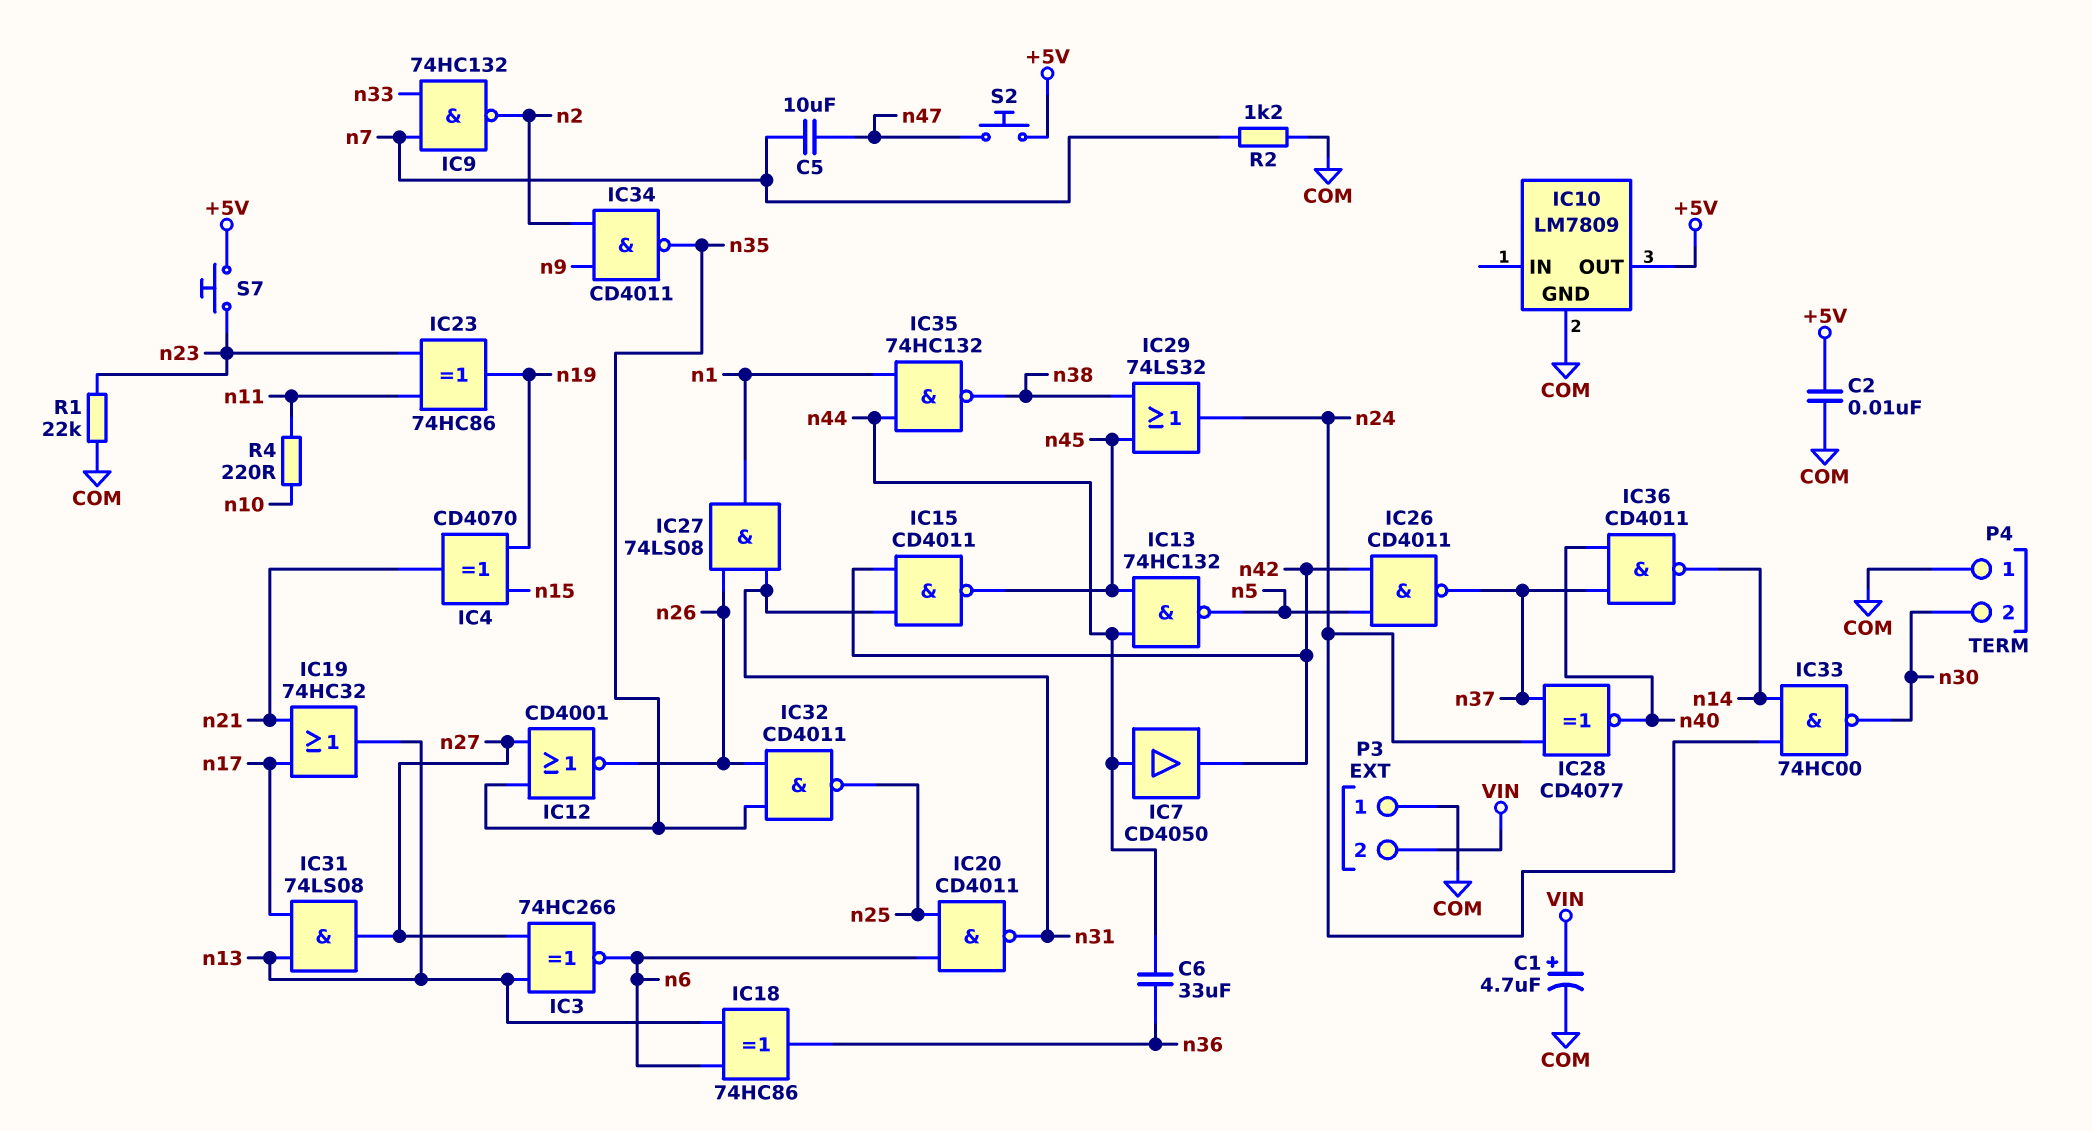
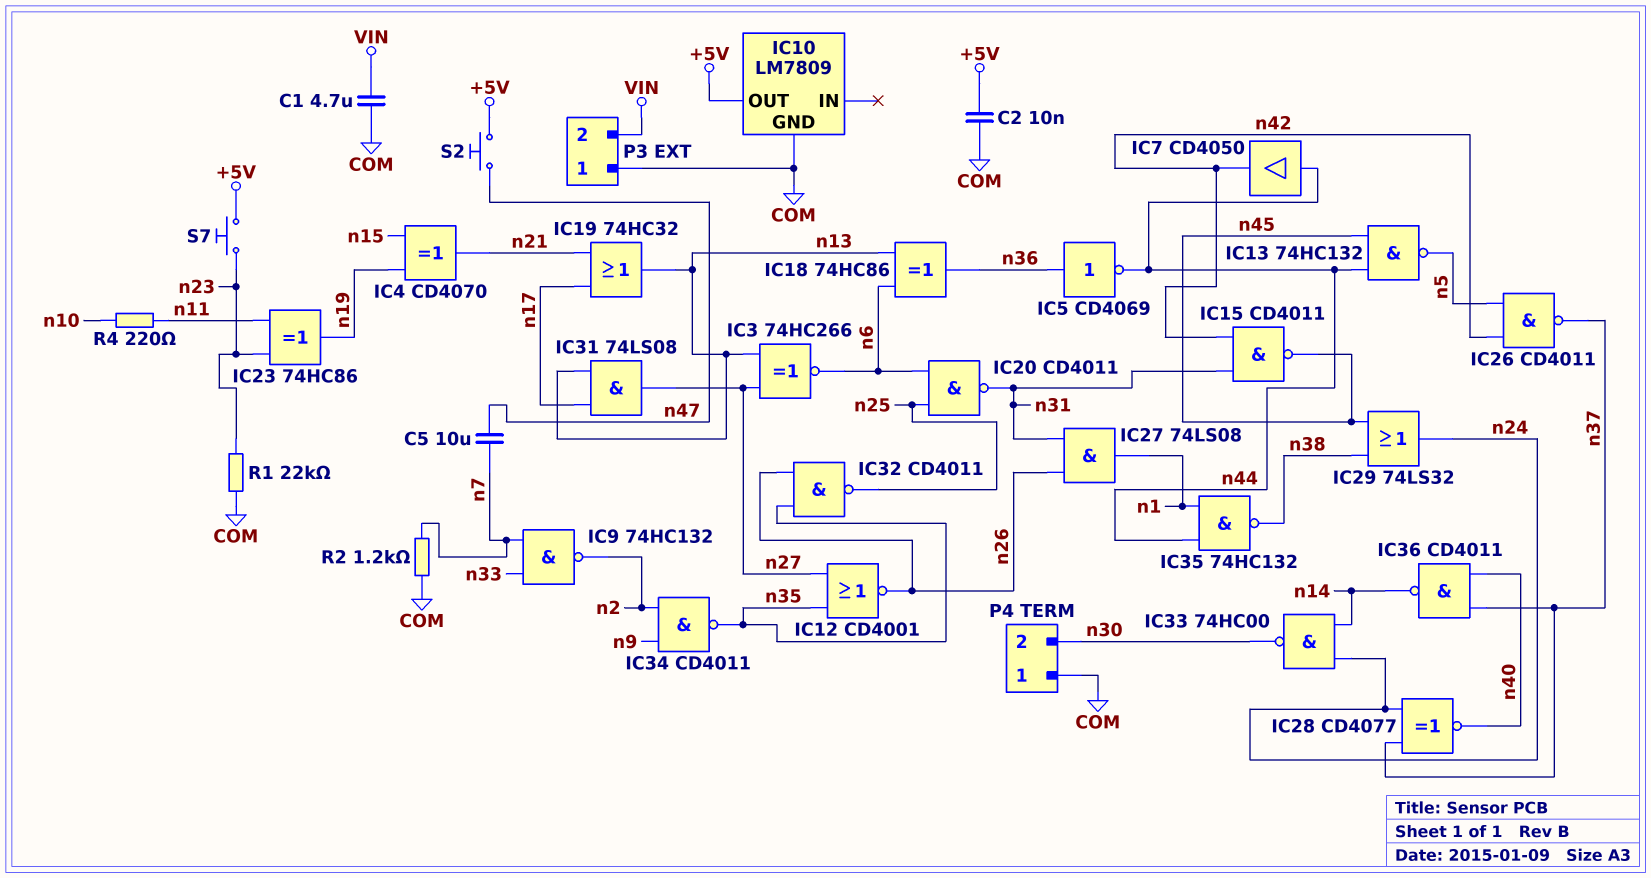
C1: 4.7uF (plus VIN, minus COM) -> 4.7uF (COM, VIN)
C6: 33uF (n36, n44) -> none
IC5: none -> NOT CD4069 (in n36, out n44)

